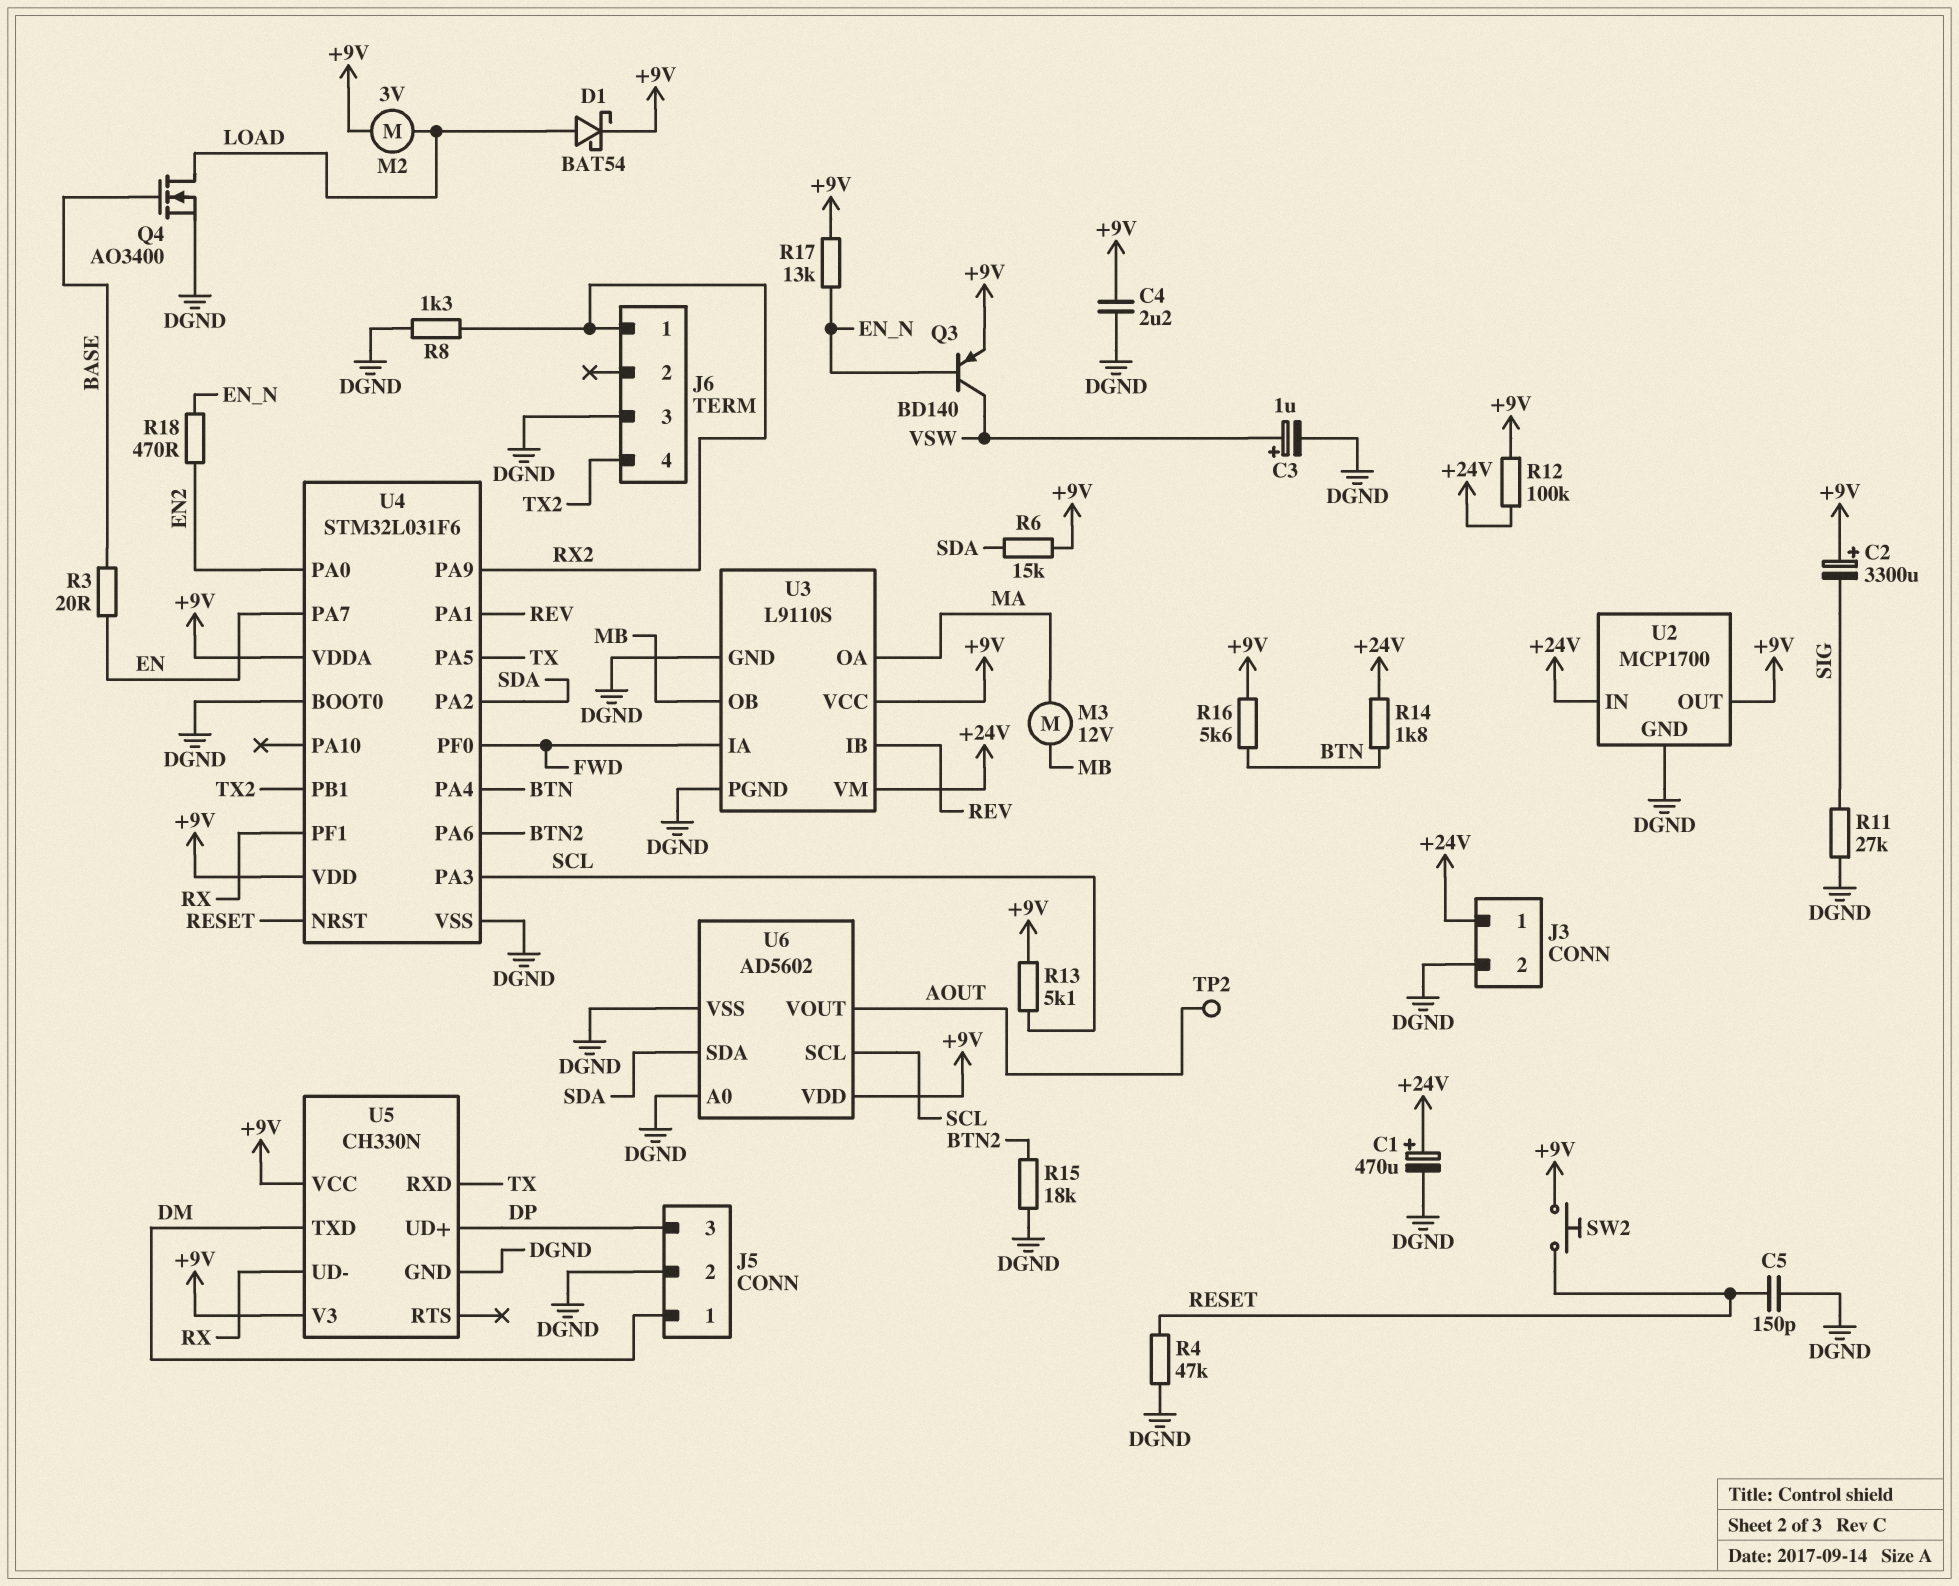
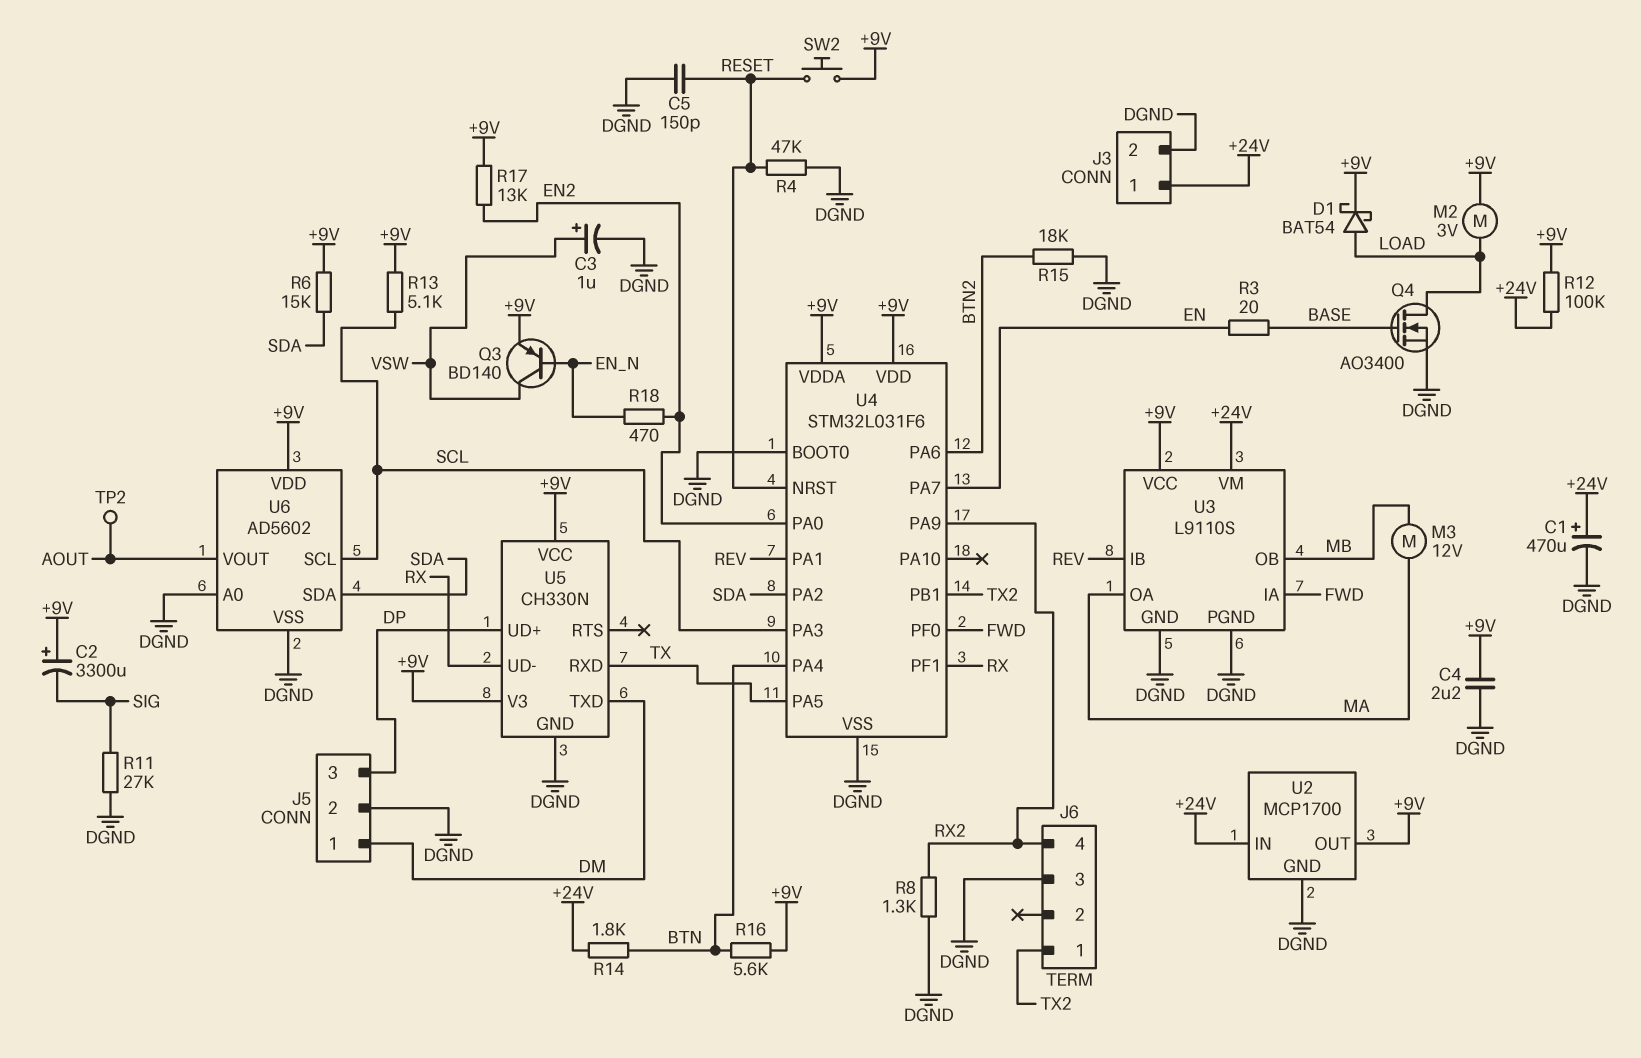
J6 pin 1: RX2 -> TX2
J6 pin 4: TX2 -> RX2
R17: 13k (+9V, EN_N) -> 13k (+9V, EN2)

